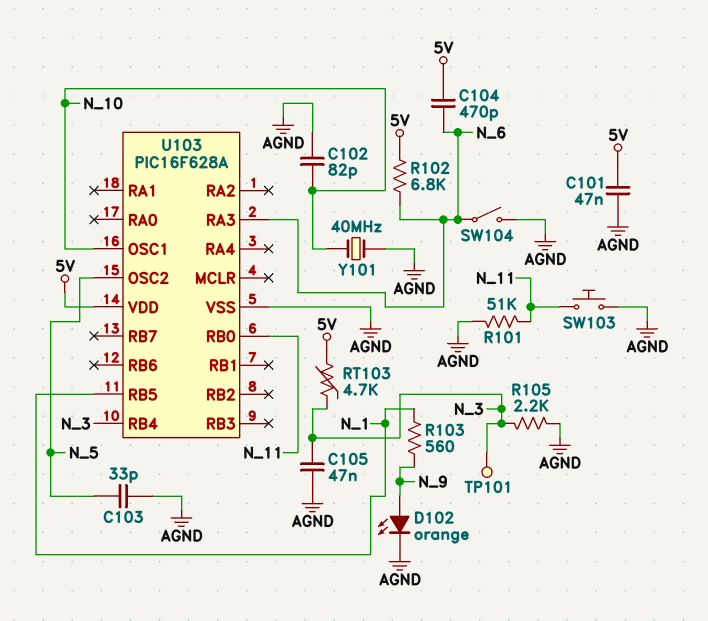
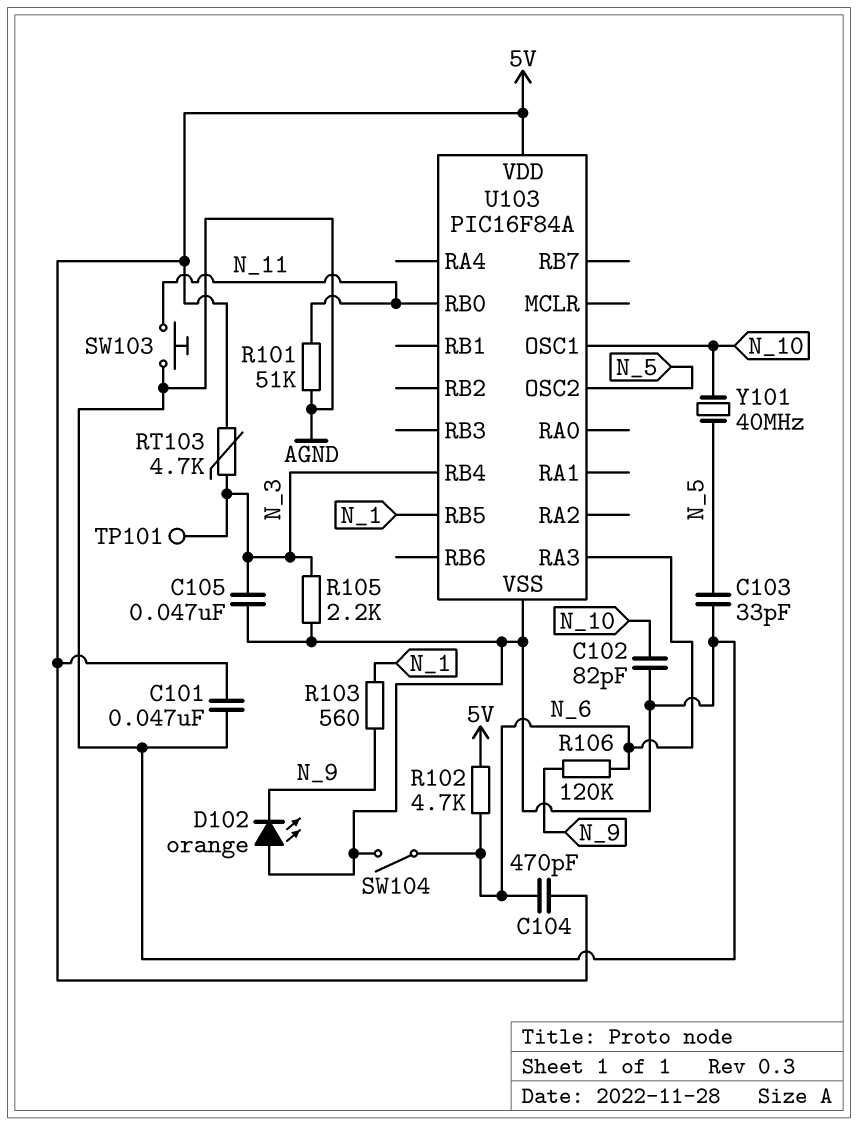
D102: LED orange (A N_9, K AGND) -> LED orange (A AGND, K N_9)
R102: 6.8k (5V, N_6) -> 4.7k (5V, N_6)
R106: none -> 120k (N_6, N_9)
U103: PIC16F628A -> PIC16F84A
Y101: 40MHz (AGND, N_10) -> 40MHz (N_5, N_10)

